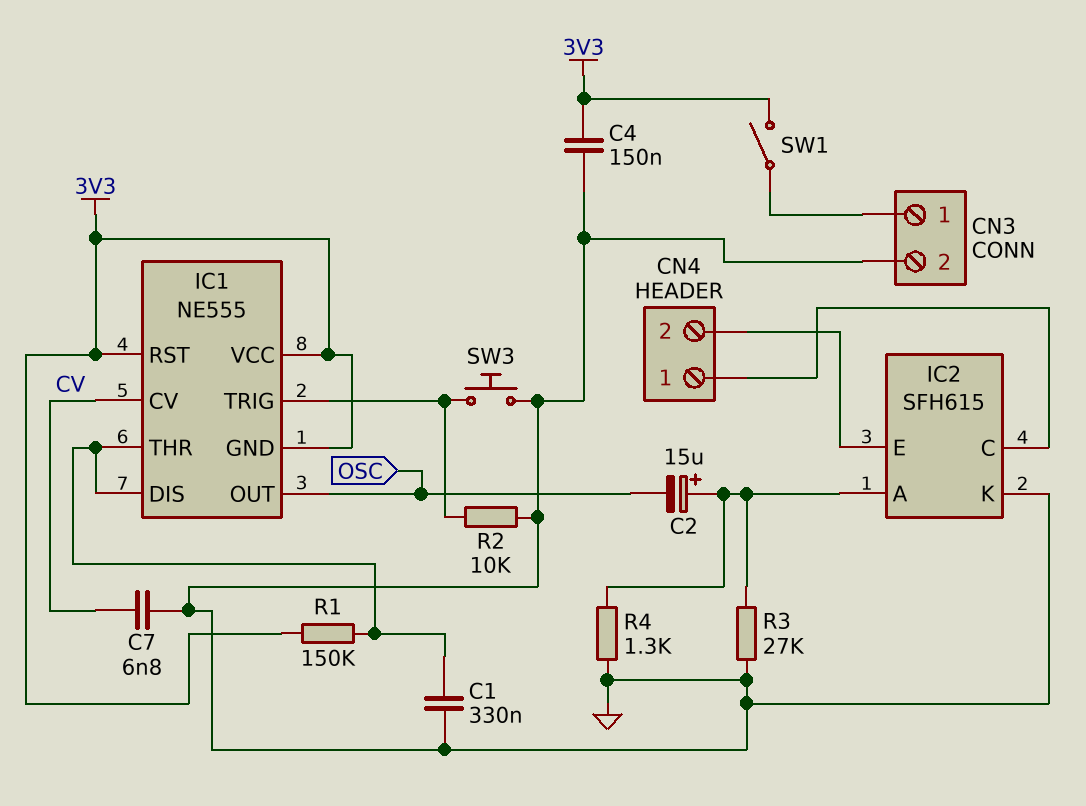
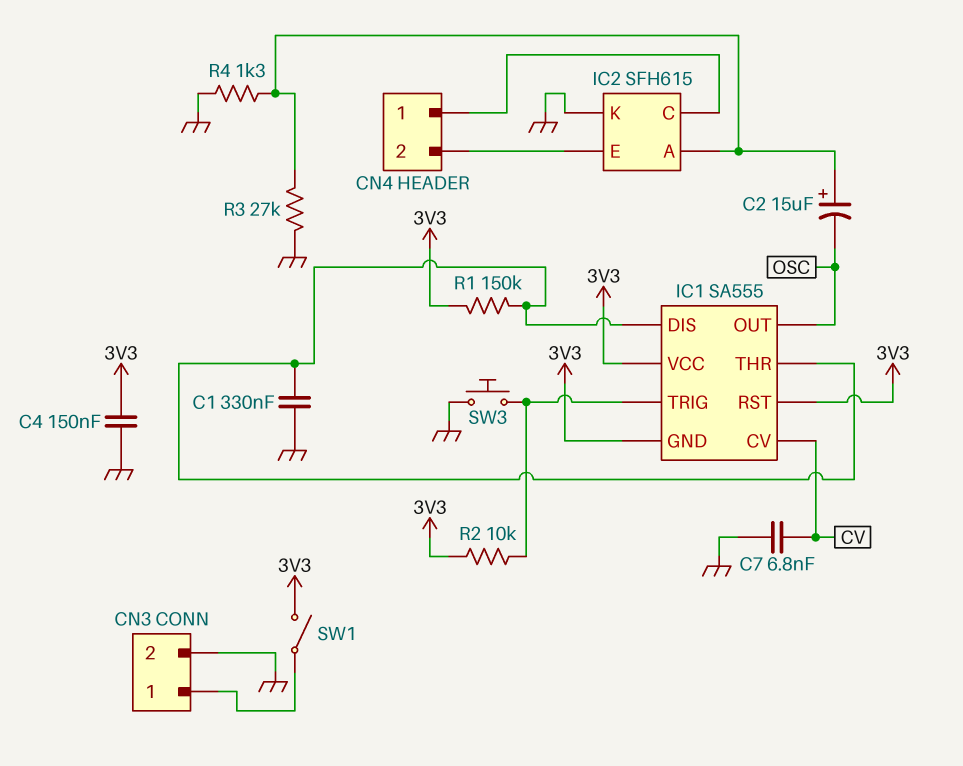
IC1: NE555 -> SA555
R2: 10k (GND, IC1/TRIG) -> 10k (3V3, IC1/TRIG)

